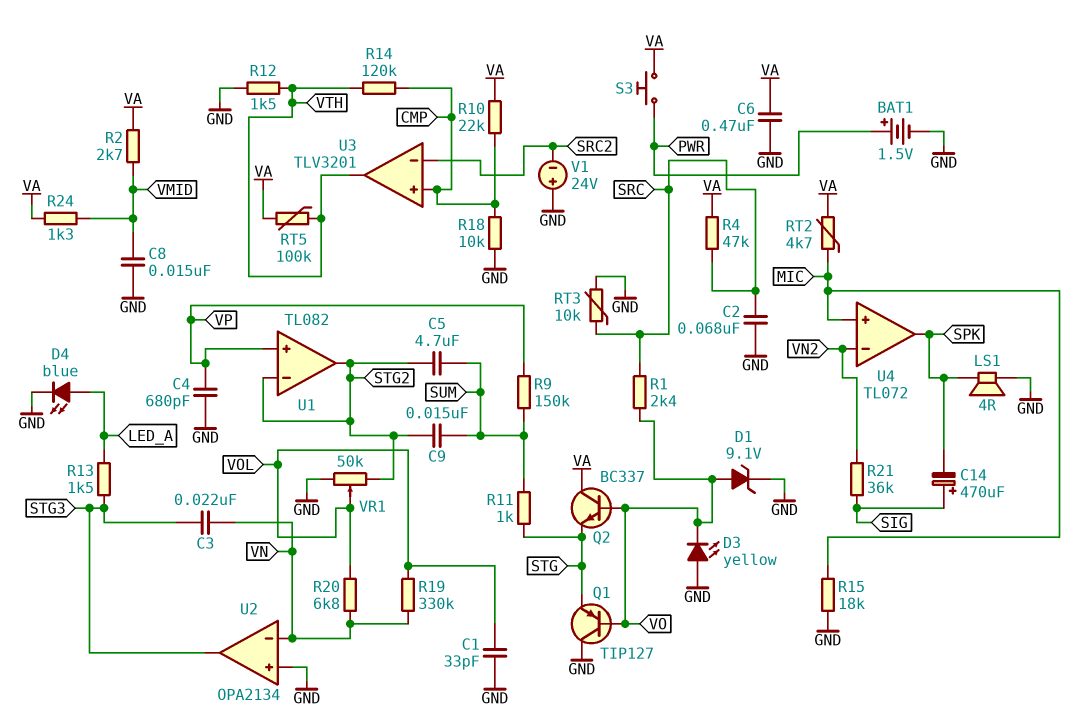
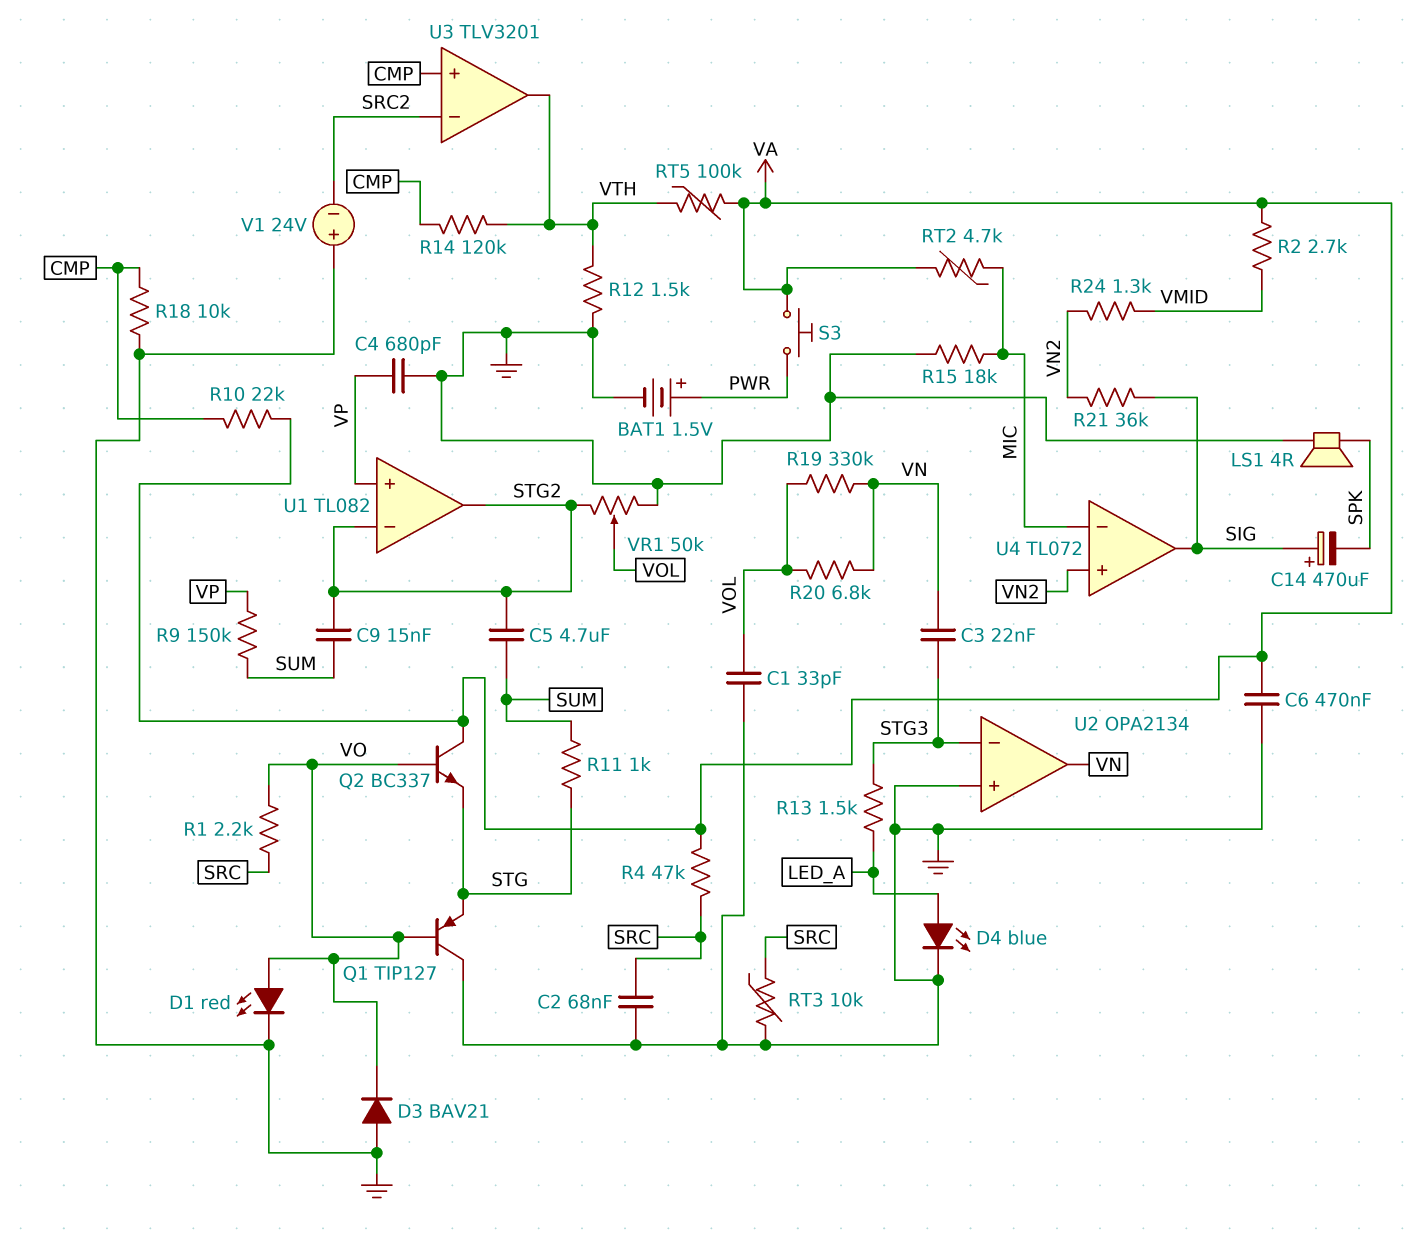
C8: 15nF (GND, VMID) -> none
D1: zener 9.1V (A VO, K GND) -> LED red (A VO, K GND)
D3: LED yellow (A GND, K VO) -> diode BAV21 (A GND, K VO)
R1: 2.4k (SRC, VO) -> 2.2k (SRC, VO)
R24: 1.3k (VA, VMID) -> 1.3k (VMID, VN2)
U2 pin in-: VN -> STG3
U2 pin out: STG3 -> VN
U4 pin in+: MIC -> VN2
U4 pin in-: VN2 -> MIC
U4 pin out: SPK -> SIG

